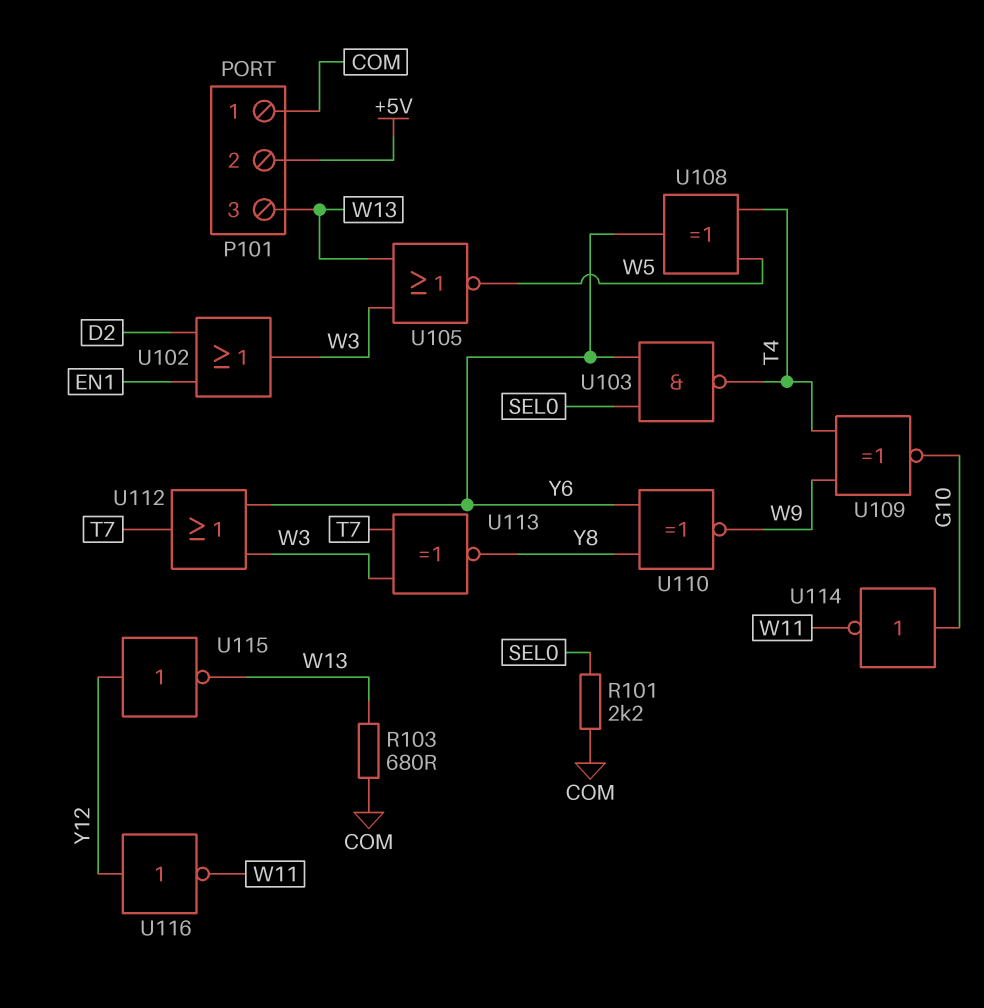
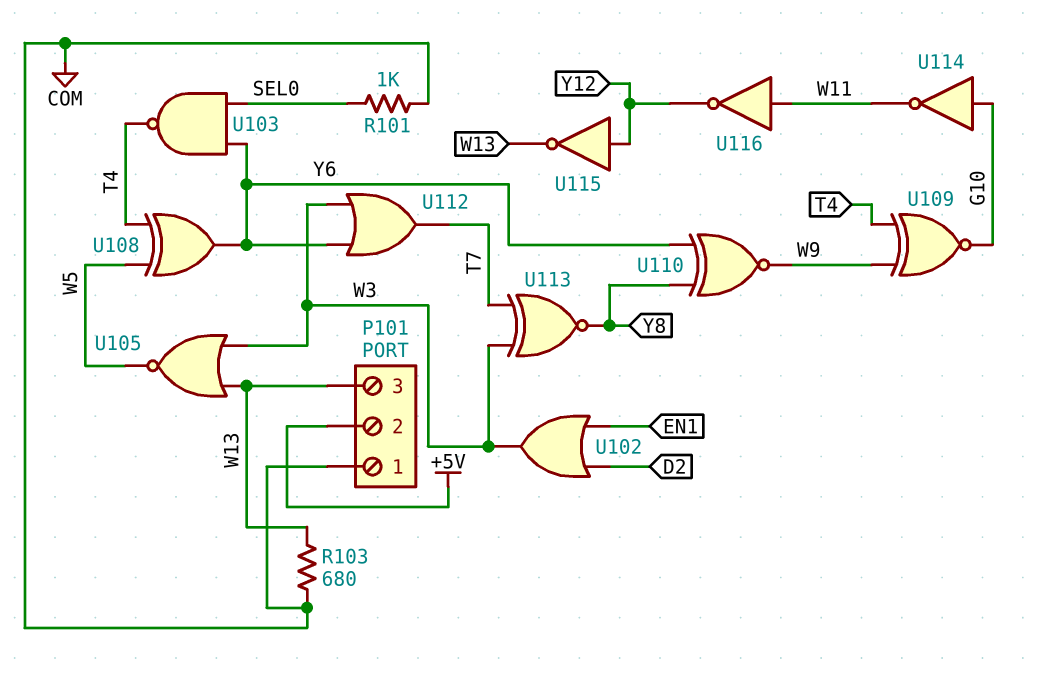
R101: 2.2k (COM, SEL0) -> 1k (COM, SEL0)
U116: NOT (in Y12, out W11) -> NOT (in W11, out Y12)

